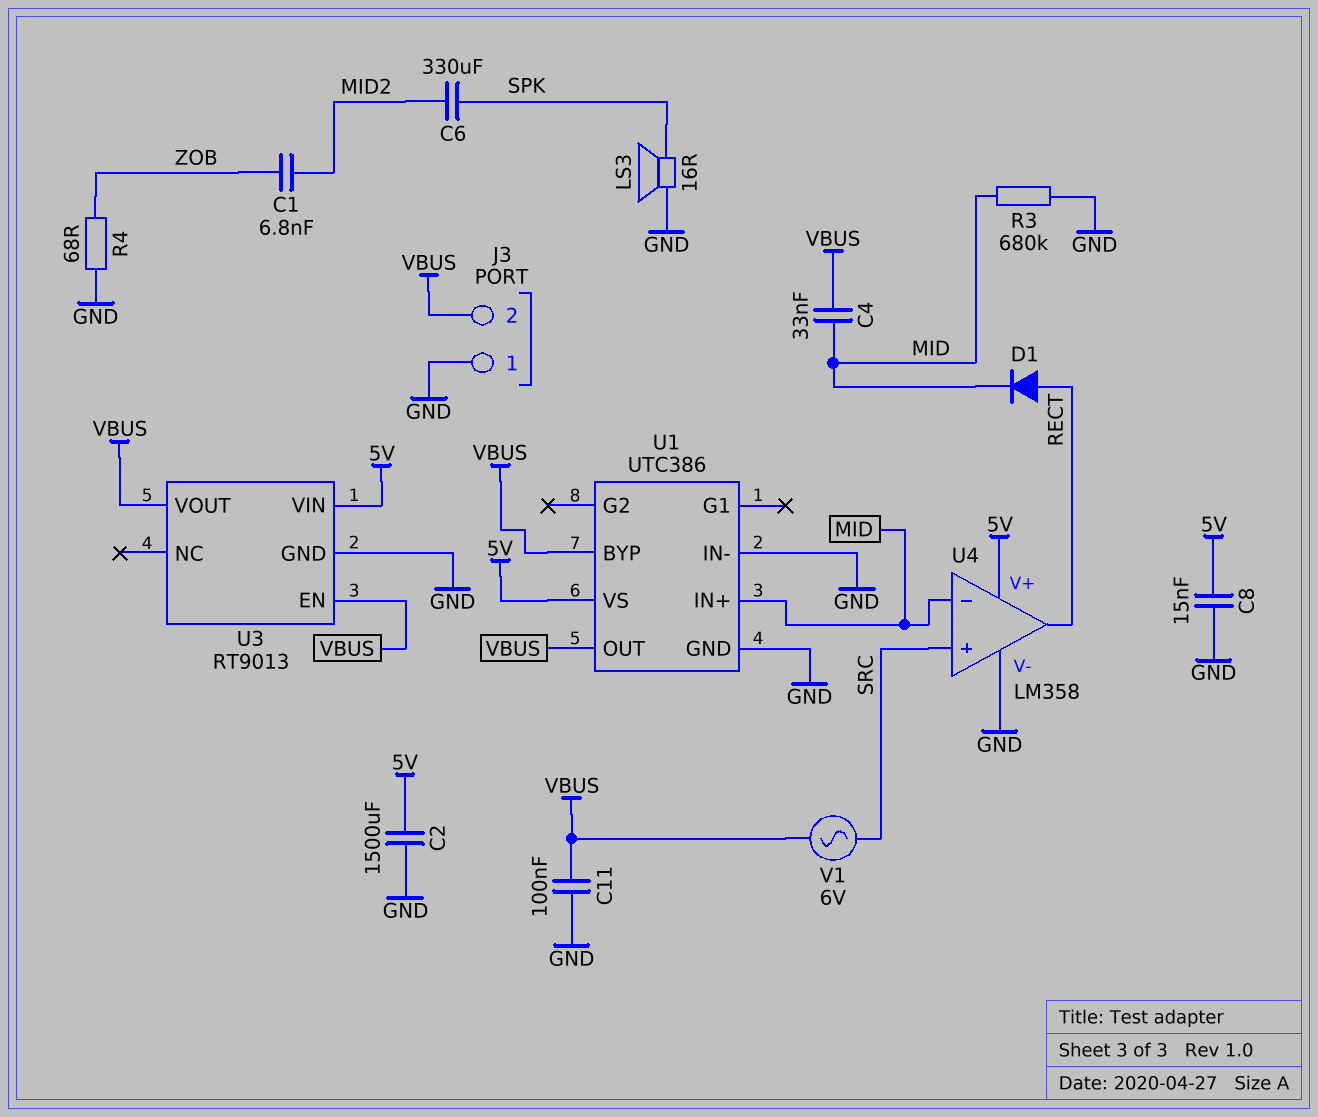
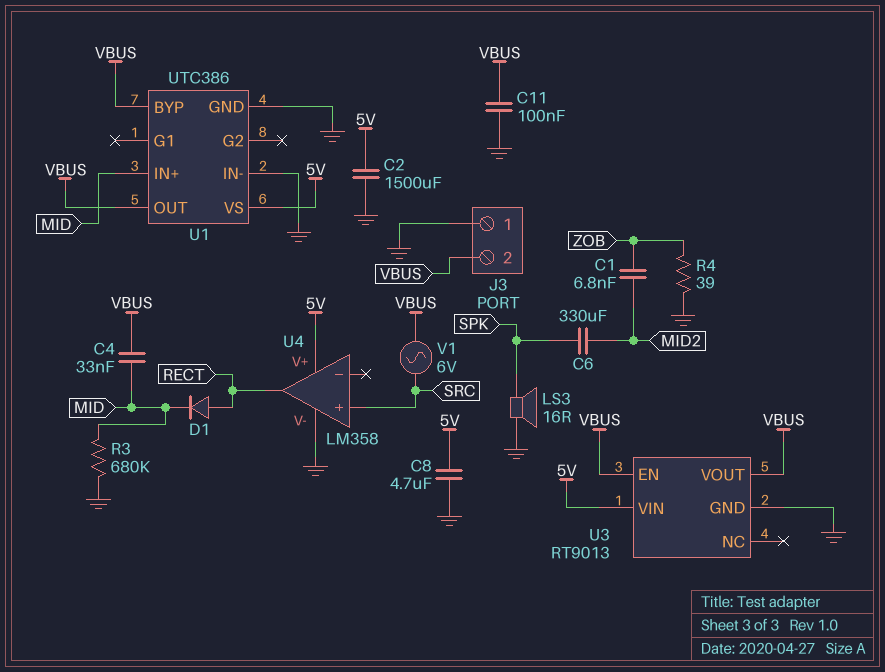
C8: 15nF (5V, GND) -> 4.7uF (5V, GND)
R4: 68 (GND, ZOB) -> 39 (GND, ZOB)
U4 pin in-: MID -> none

